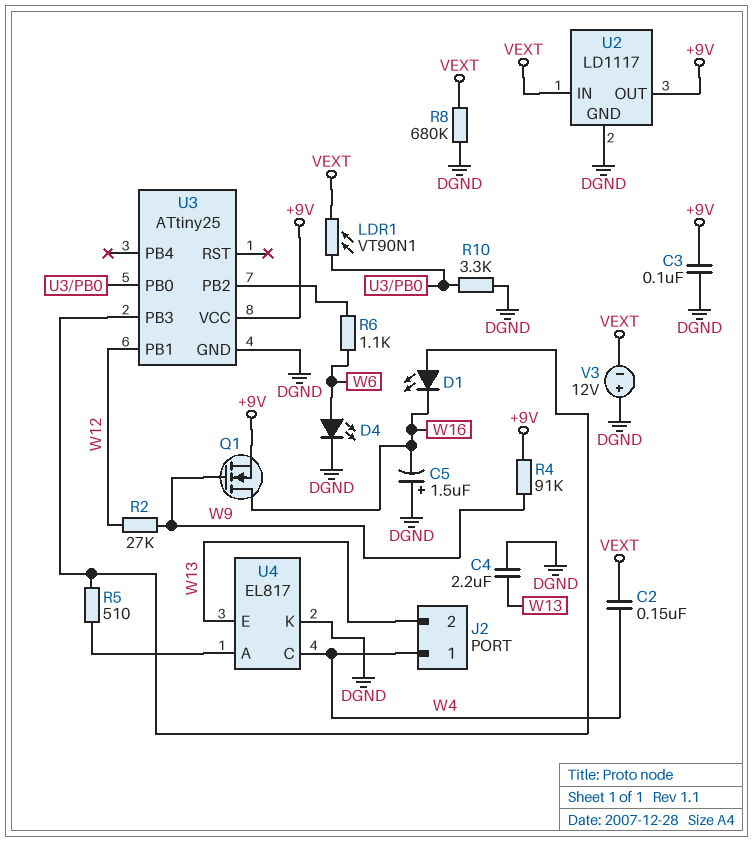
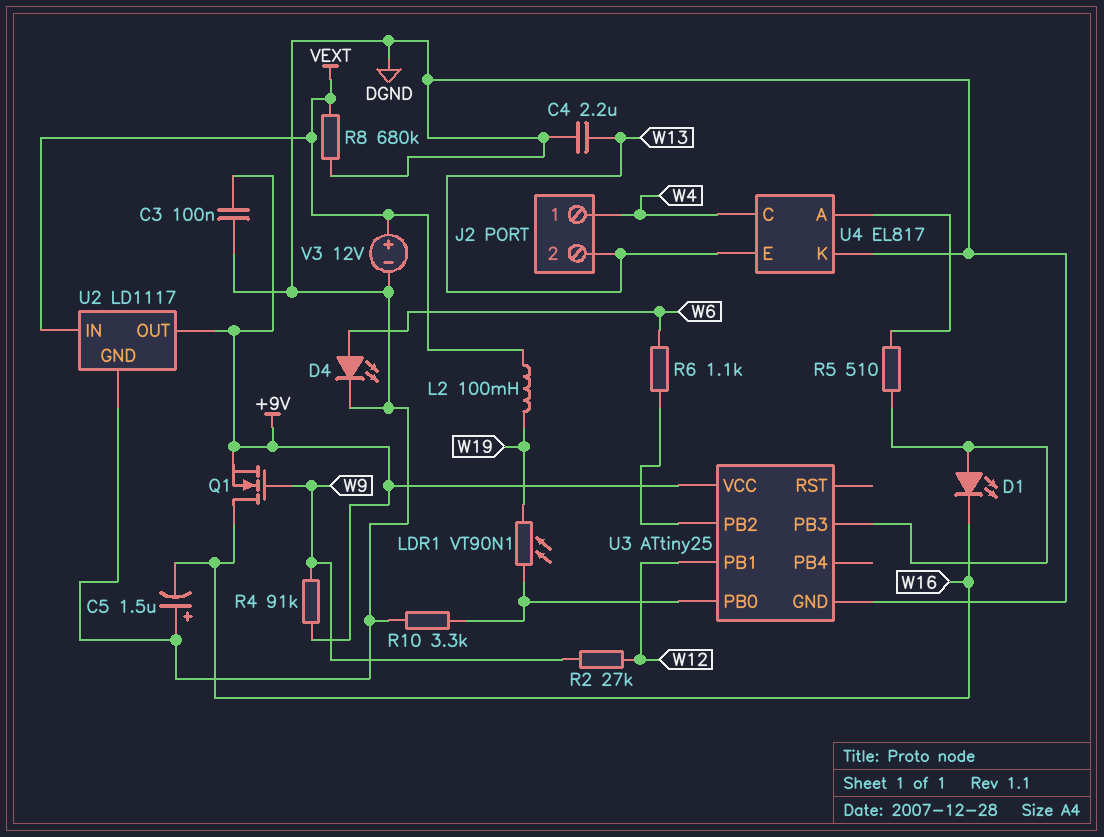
C2: 150nF (VEXT, W4) -> none
L2: none -> 100mH (VEXT, W19)
LDR1: VT90N1 (U3/PB0, VEXT) -> VT90N1 (U3/PB0, W19)
V3: 12V (plus DGND, minus VEXT) -> 12V (plus VEXT, minus DGND)

